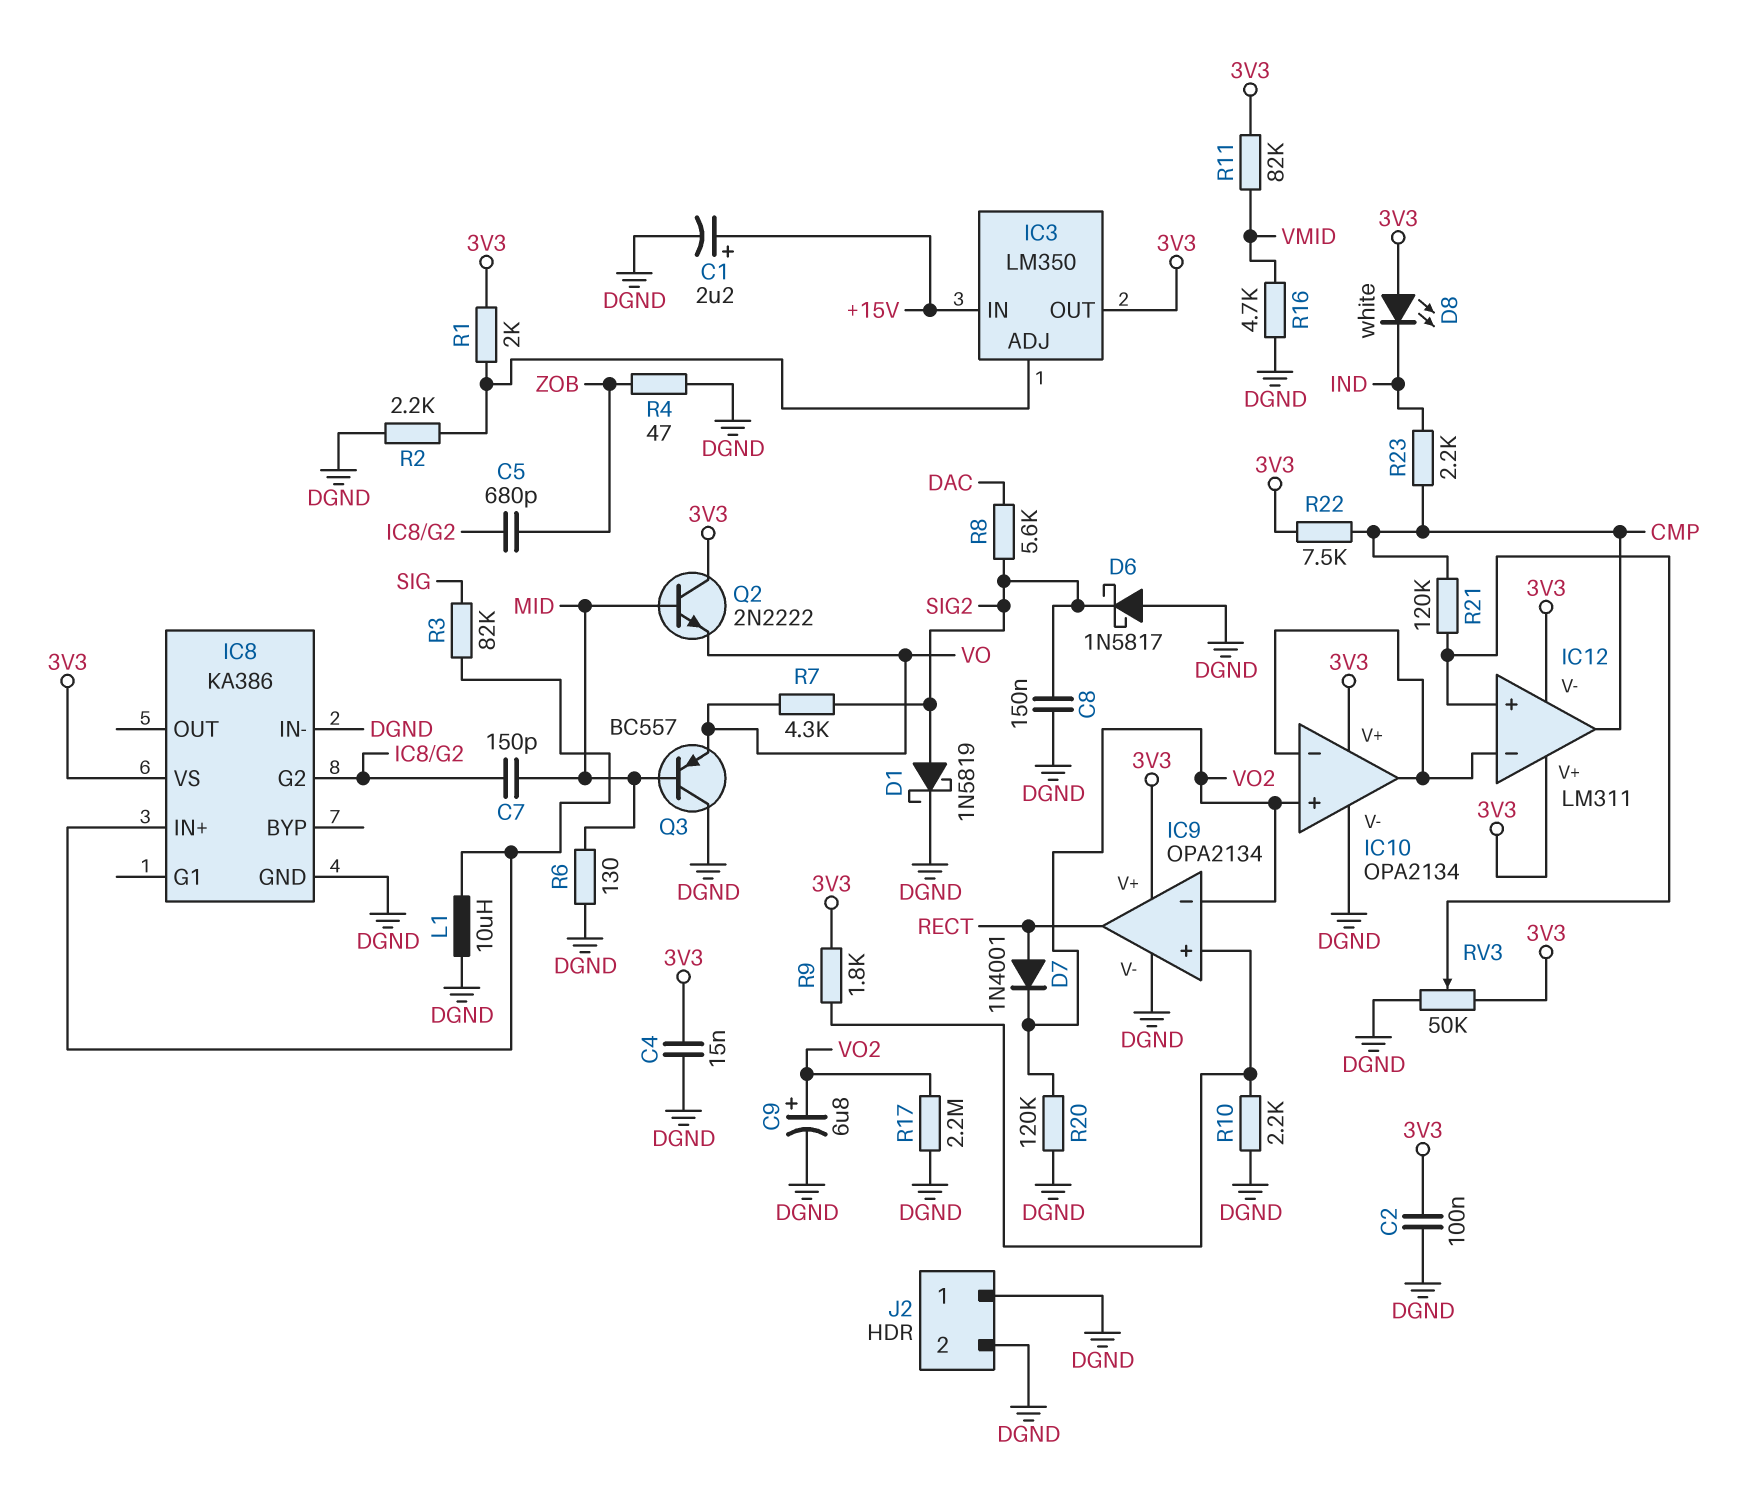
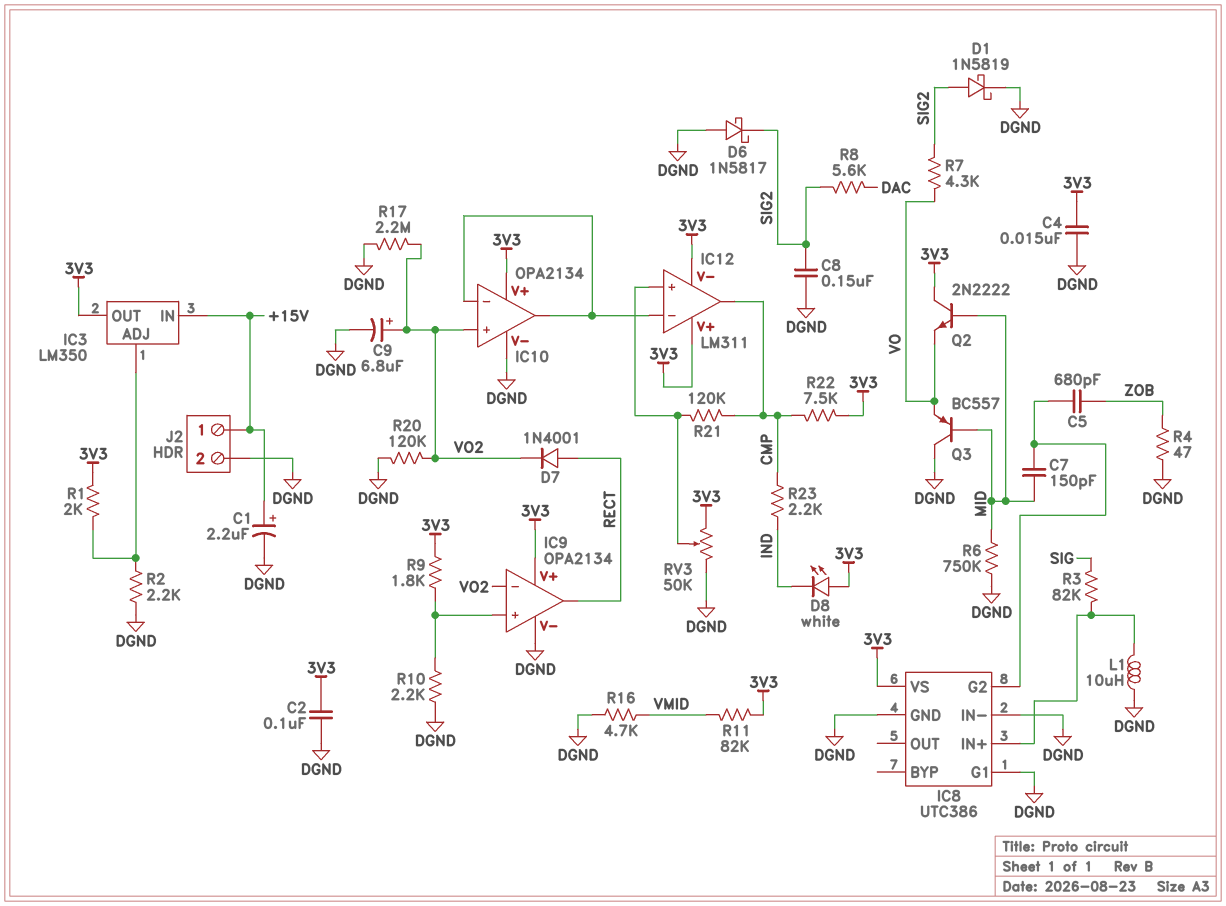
IC8: KA386 -> UTC386
IC8 pin G1: none -> DGND
J2 pin 1: DGND -> +15V
R6: 130 (DGND, MID) -> 750k (DGND, MID)

